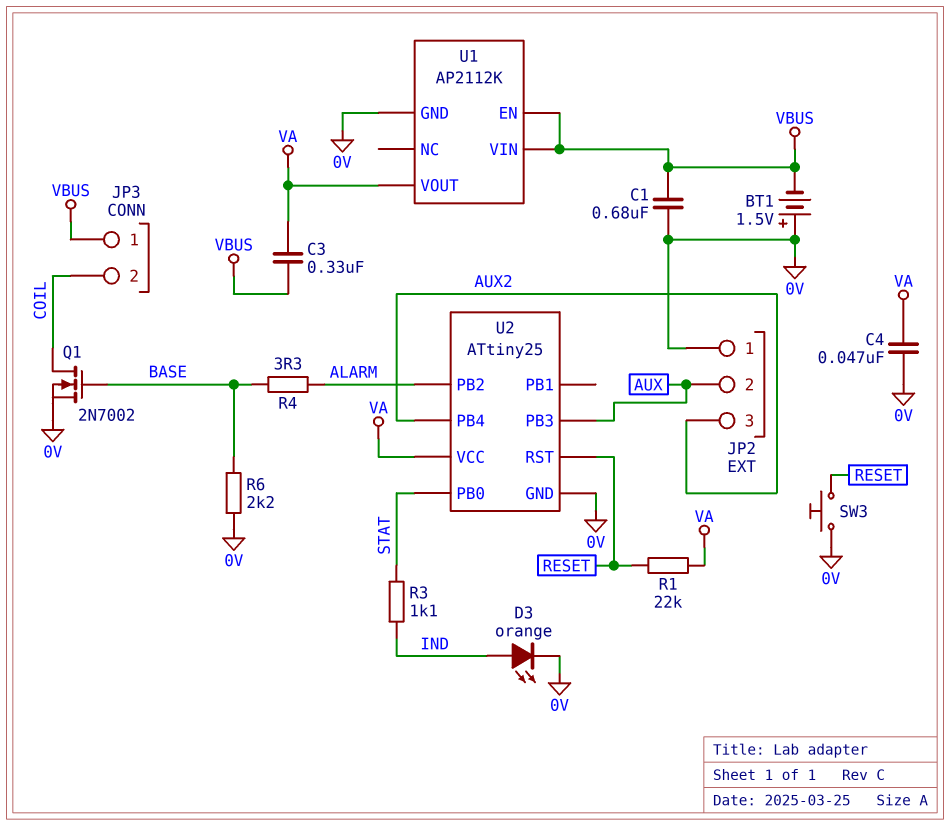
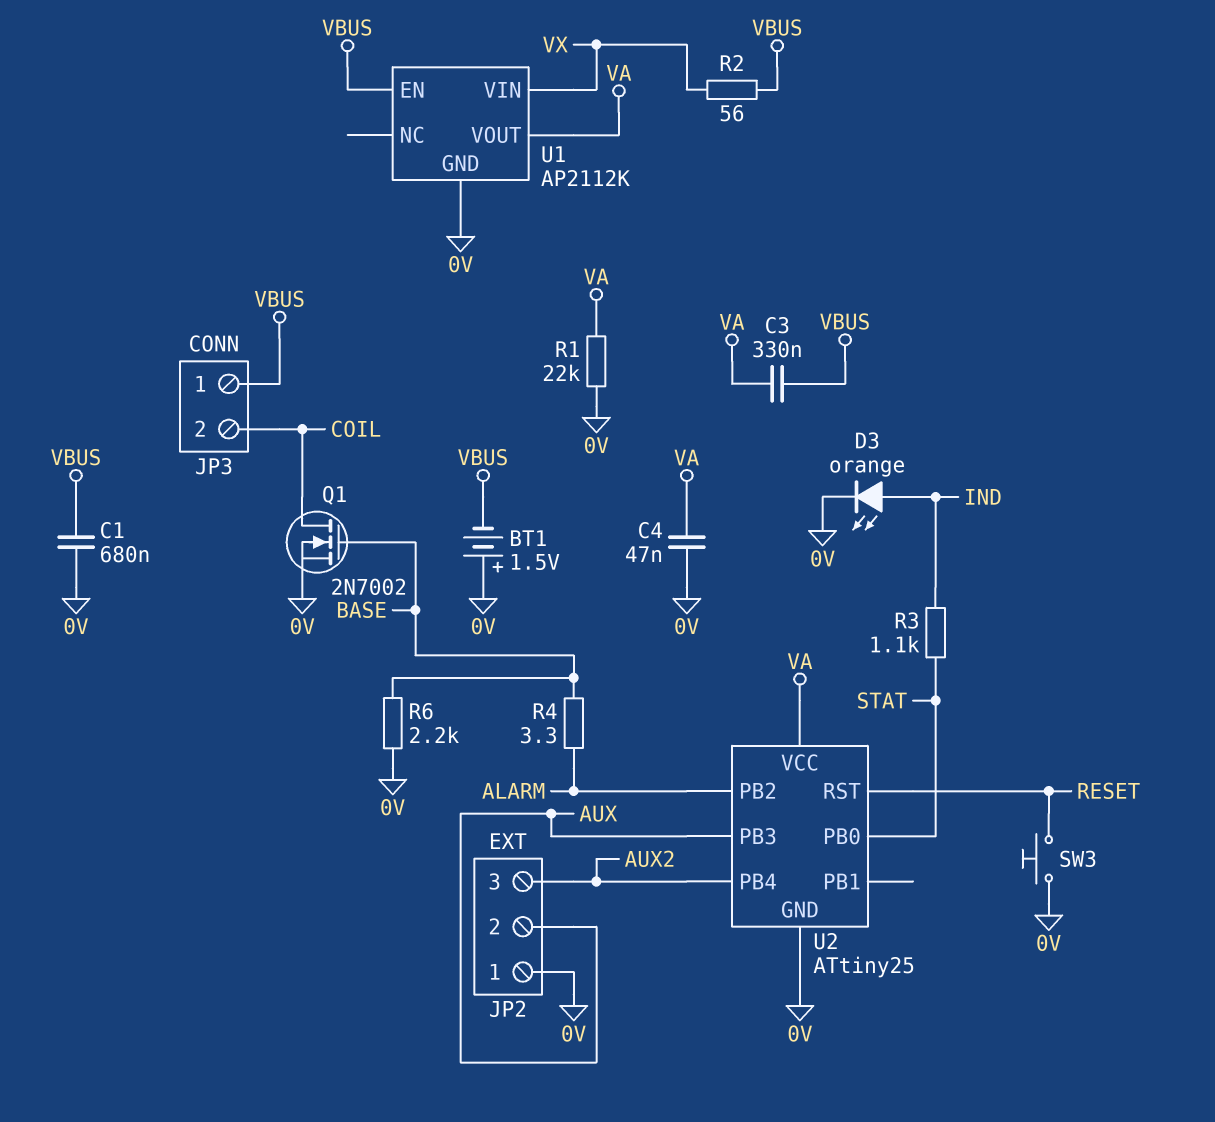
R1: 22k (RESET, VA) -> 22k (0V, VA)
R2: none -> 56 (VBUS, VX)
U1 pin VIN: VBUS -> VX

